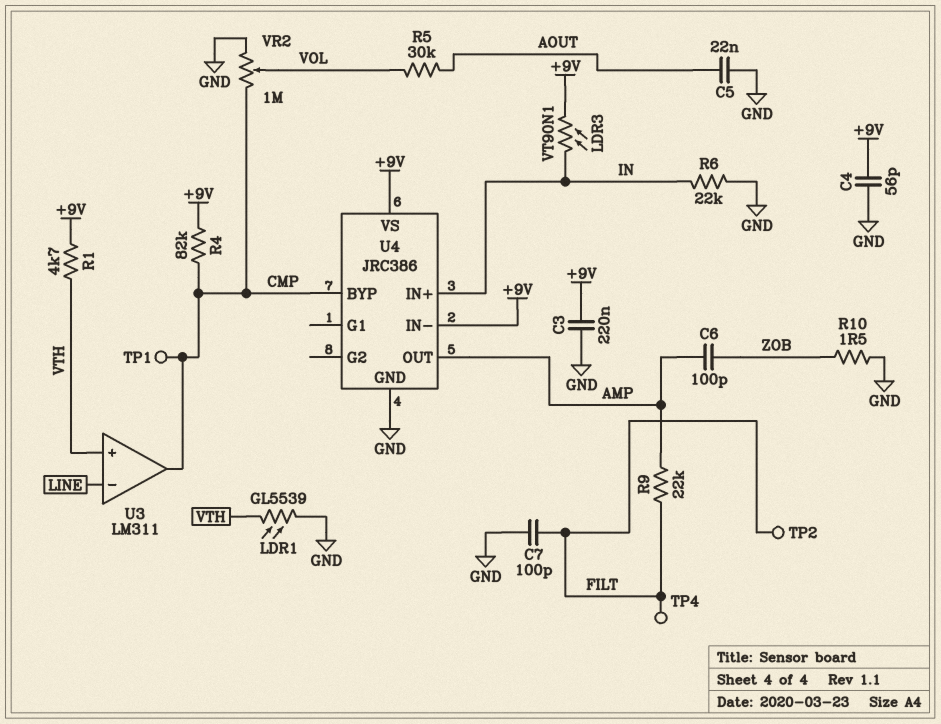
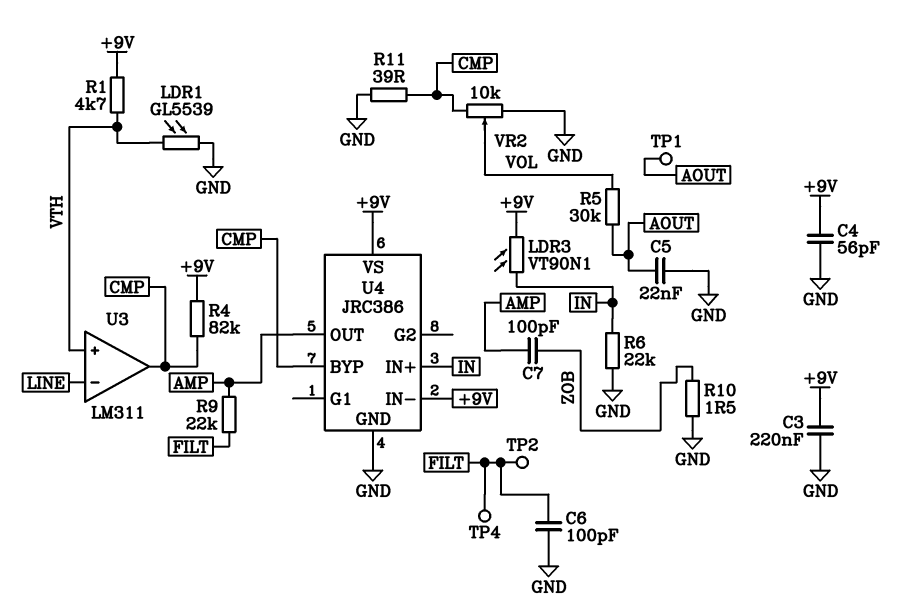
C6: 100pF (AMP, ZOB) -> 100pF (FILT, GND)
C7: 100pF (FILT, GND) -> 100pF (AMP, ZOB)
R11: none -> 39 (CMP, GND)
TP1: test point (CMP) -> test point (AOUT)
VR2: 1M (CMP, GND, wiper VOL) -> 10k (CMP, GND, wiper VOL)

